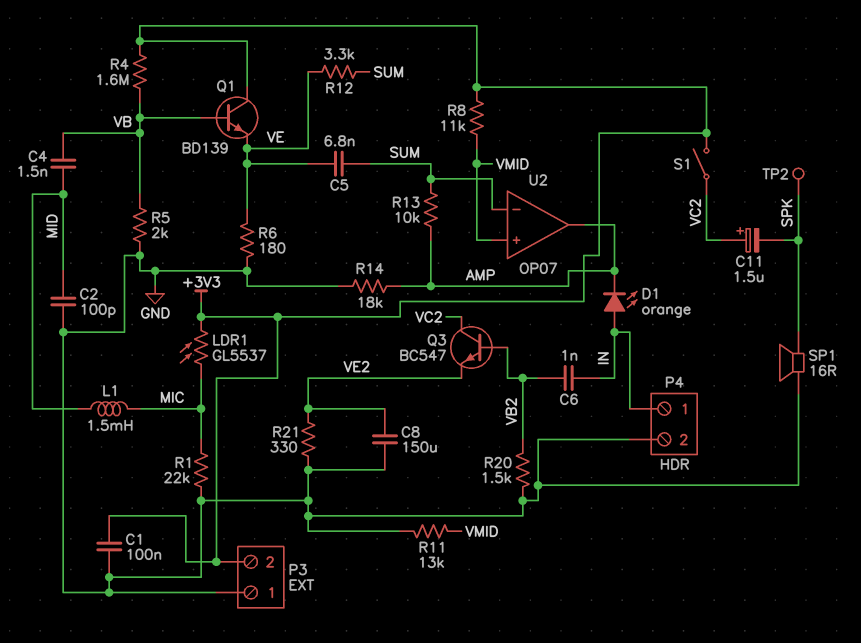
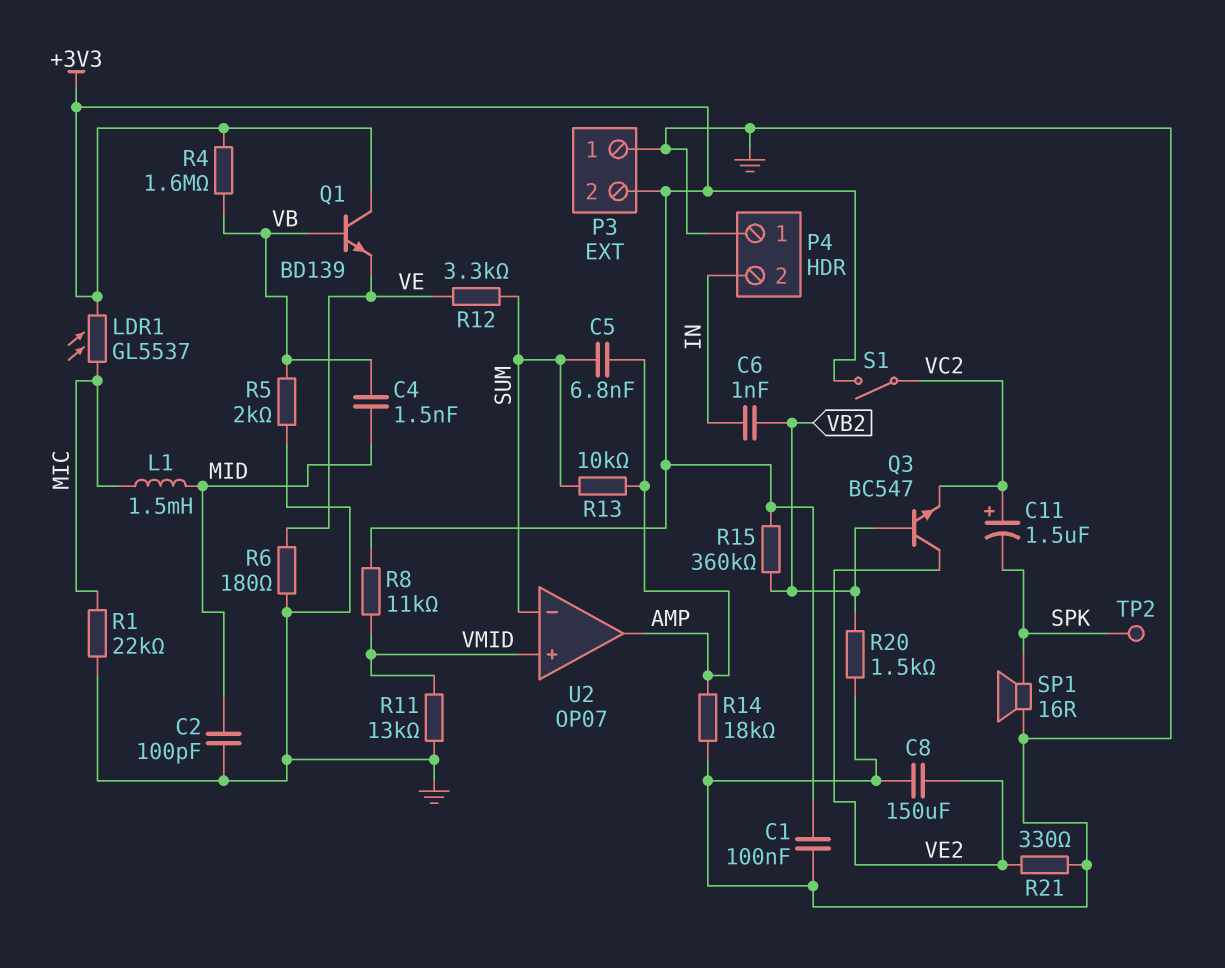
C5: 6.8nF (SUM, VE) -> 6.8nF (AMP, SUM)
D1: LED orange (A IN, K AMP) -> none
P4 pin 1: IN -> GND
P4 pin 2: GND -> IN
Q3: NPN BC547 (B VB2, C VC2, E VE2) -> NPN BC547 (B VB2, C VE2, E VC2)
R15: none -> 360k (+3V3, VB2)

